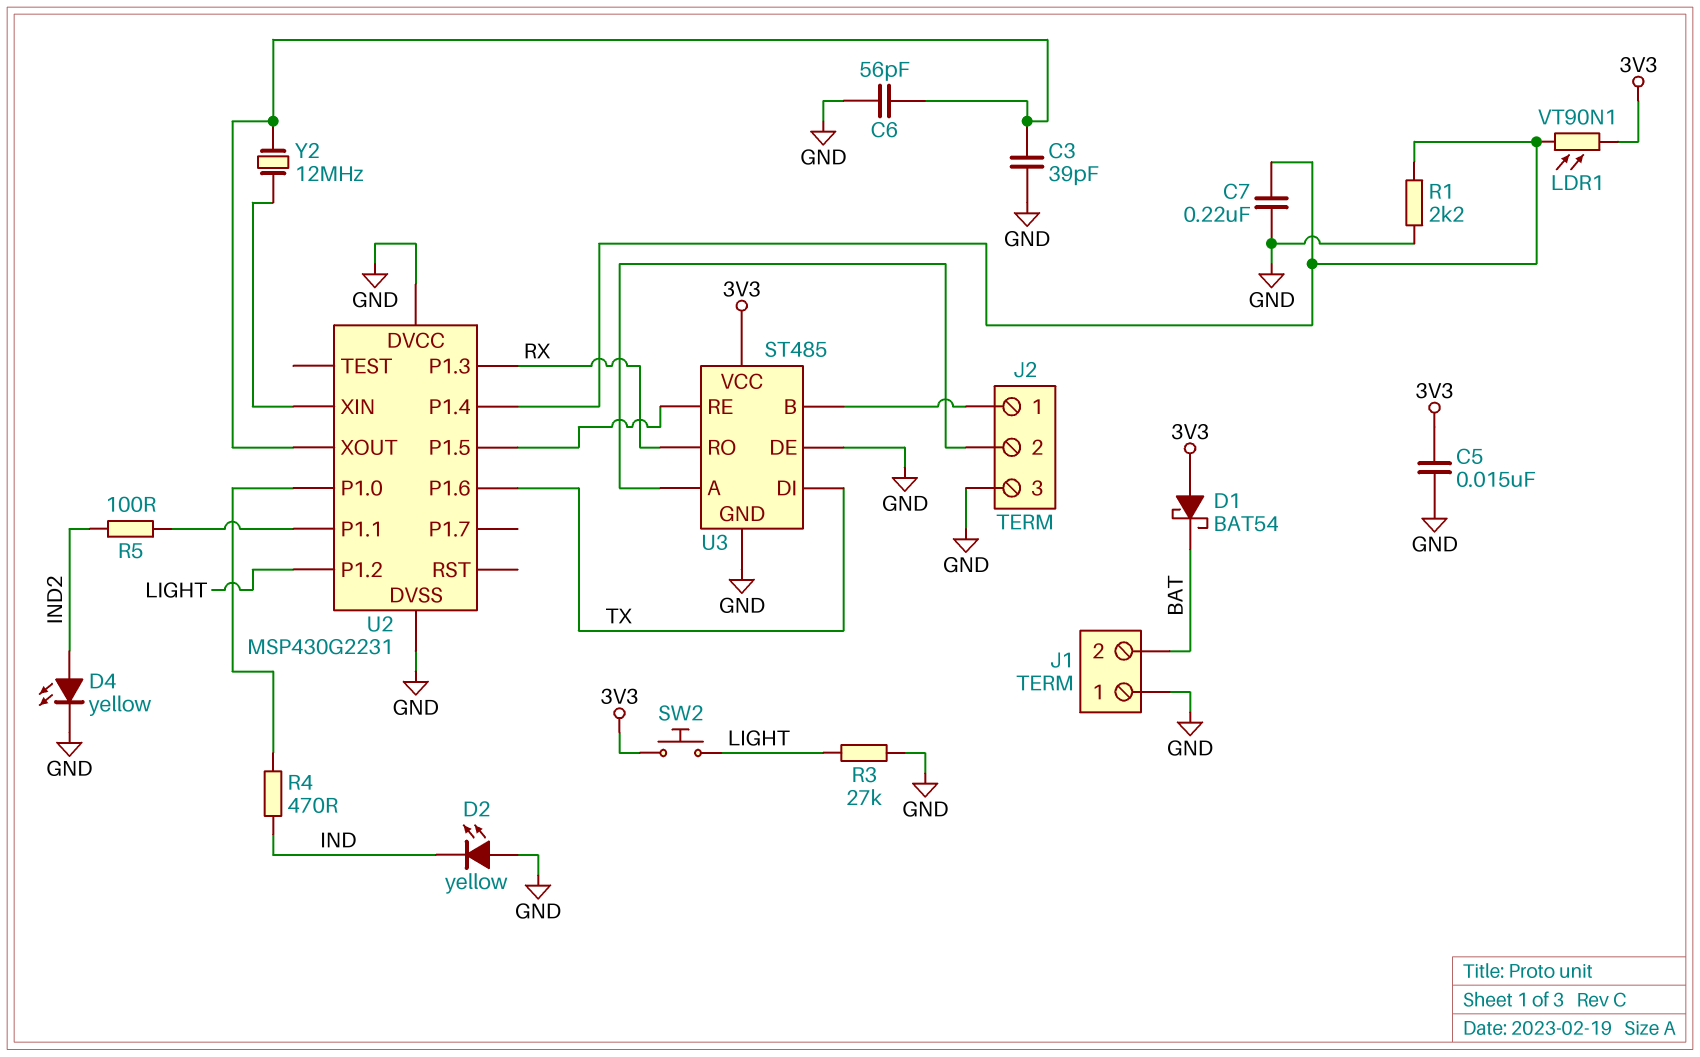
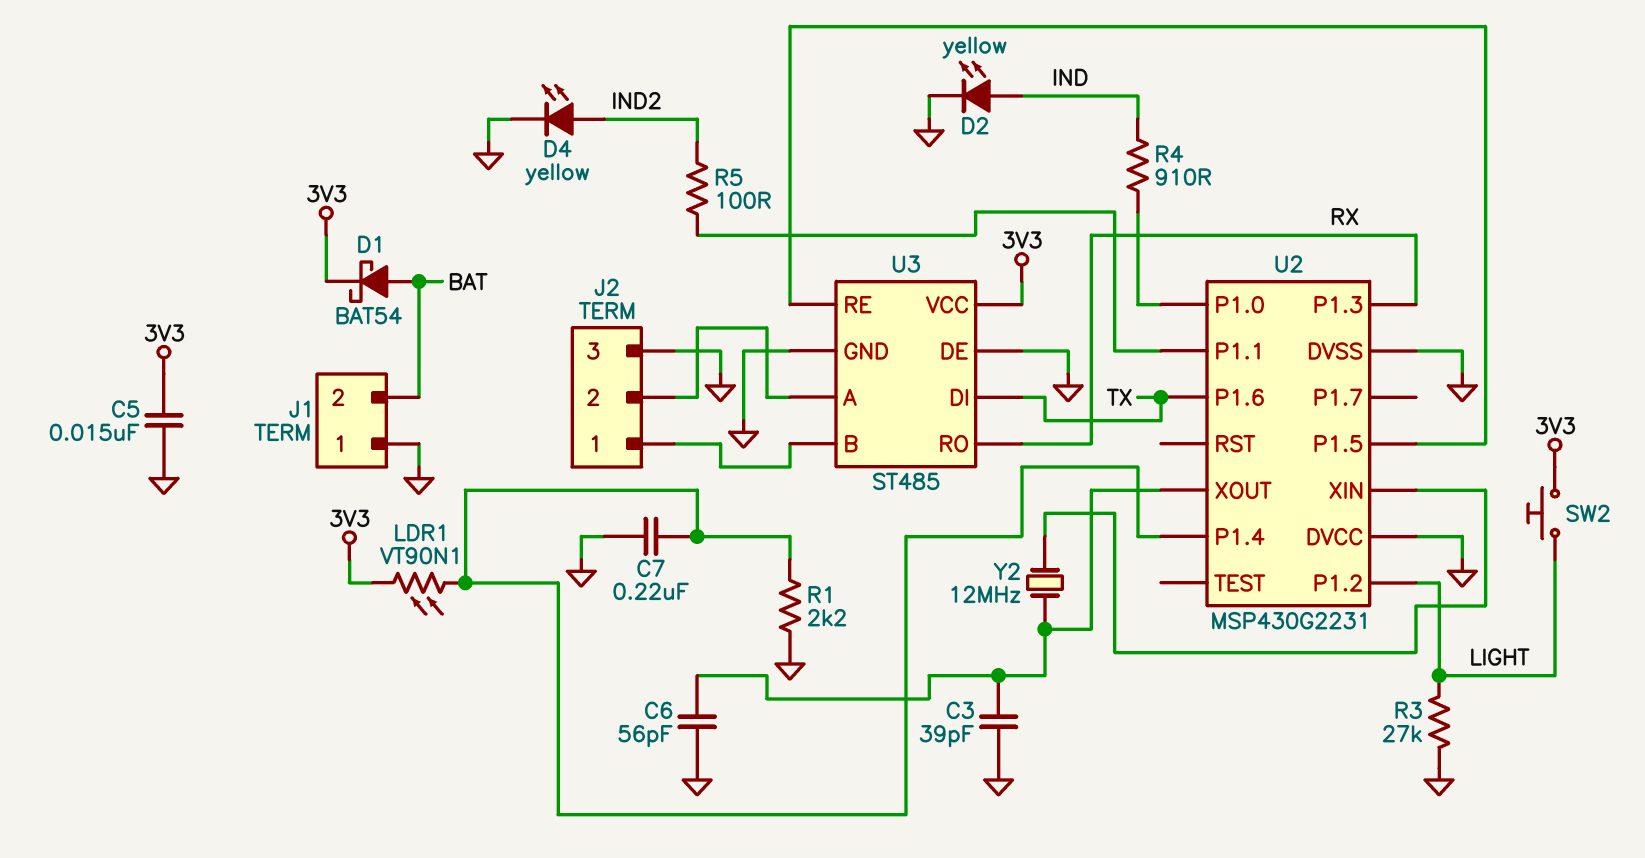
D1: schottky BAT54 (A 3V3, K BAT) -> schottky BAT54 (A BAT, K 3V3)
D2: LED yellow (A GND, K IND) -> LED yellow (A IND, K GND)
R4: 470 (IND, U2/P1.0) -> 910 (IND, U2/P1.0)

